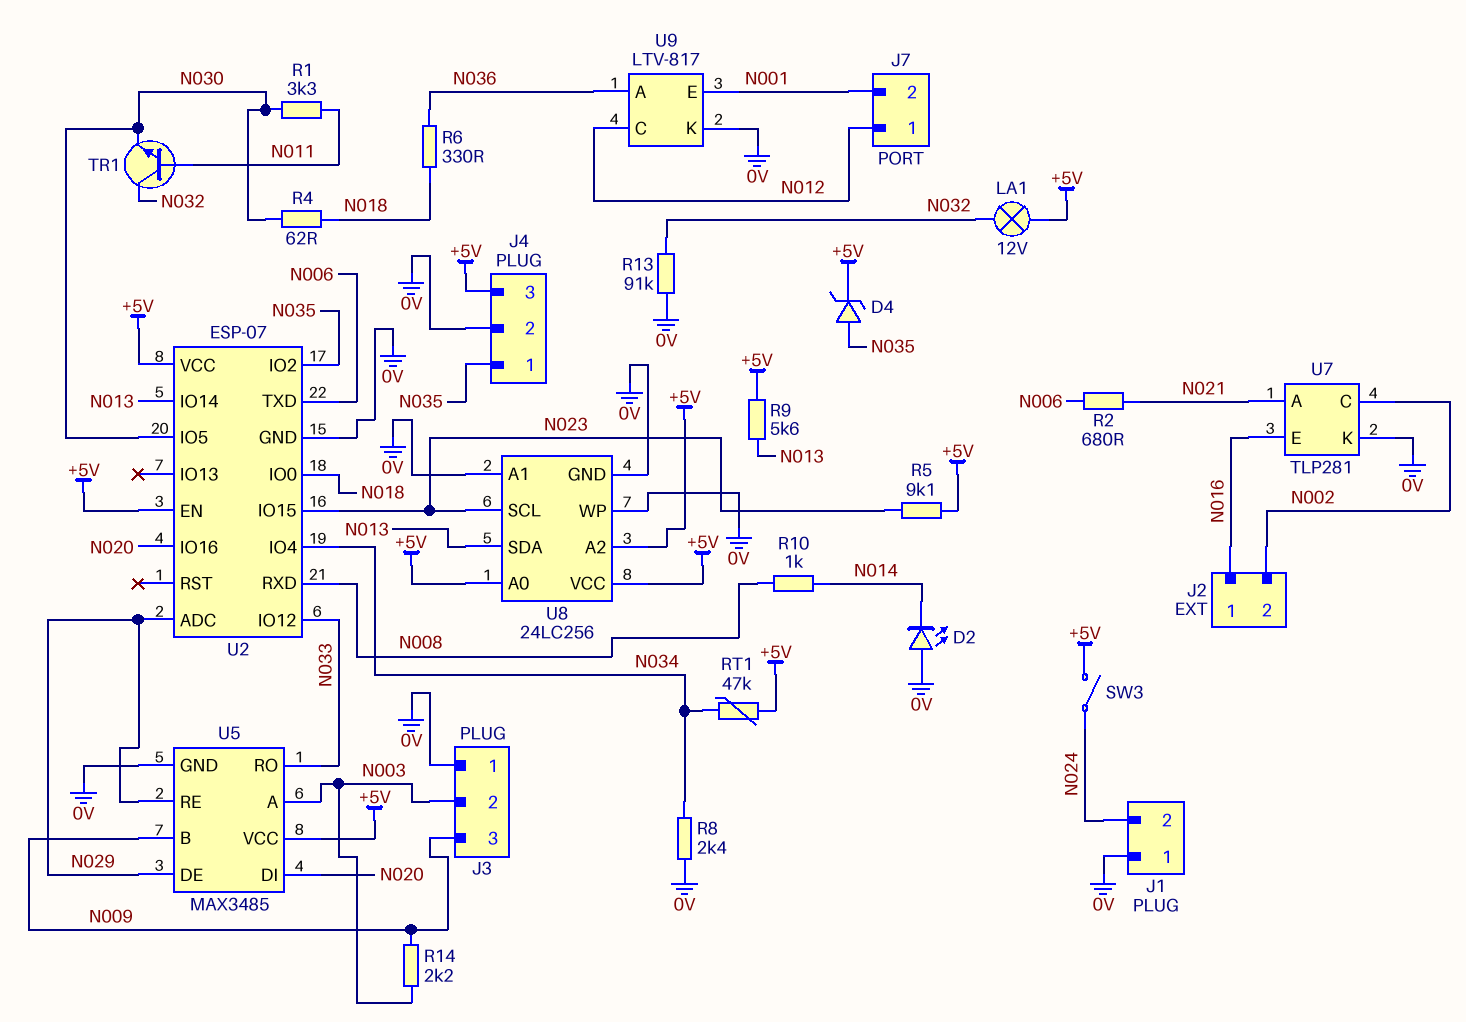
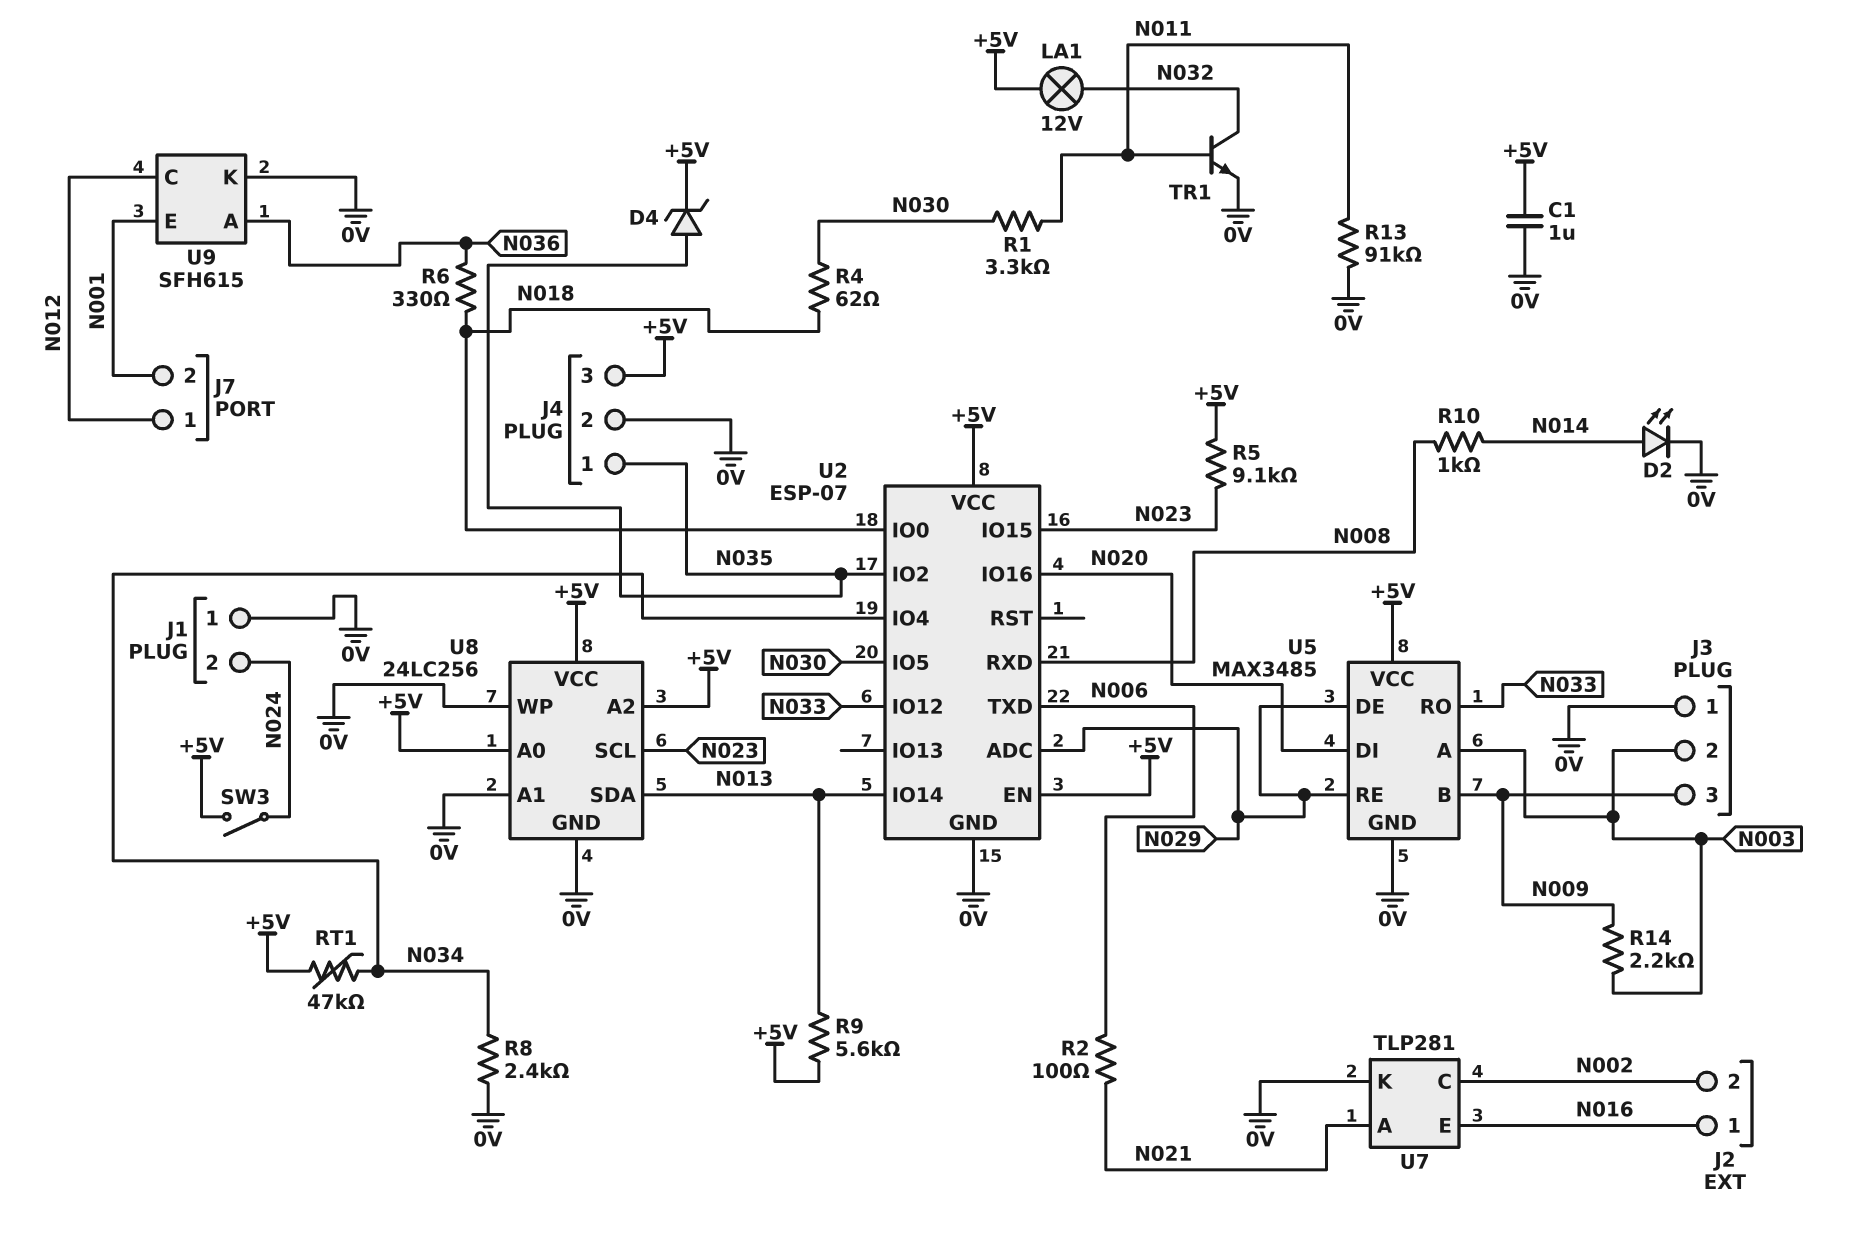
C1: none -> 1uF (+5V, 0V)
D2: LED (A 0V, K N014) -> LED (A N014, K 0V)
R2: 680 (N006, N021) -> 100 (N006, N021)
R13: 91k (0V, N032) -> 91k (0V, N011)
TR1: NPN (B N011, C N032, E N030) -> NPN (B N011, C N032, E 0V)
U9: LTV-817 -> SFH615

